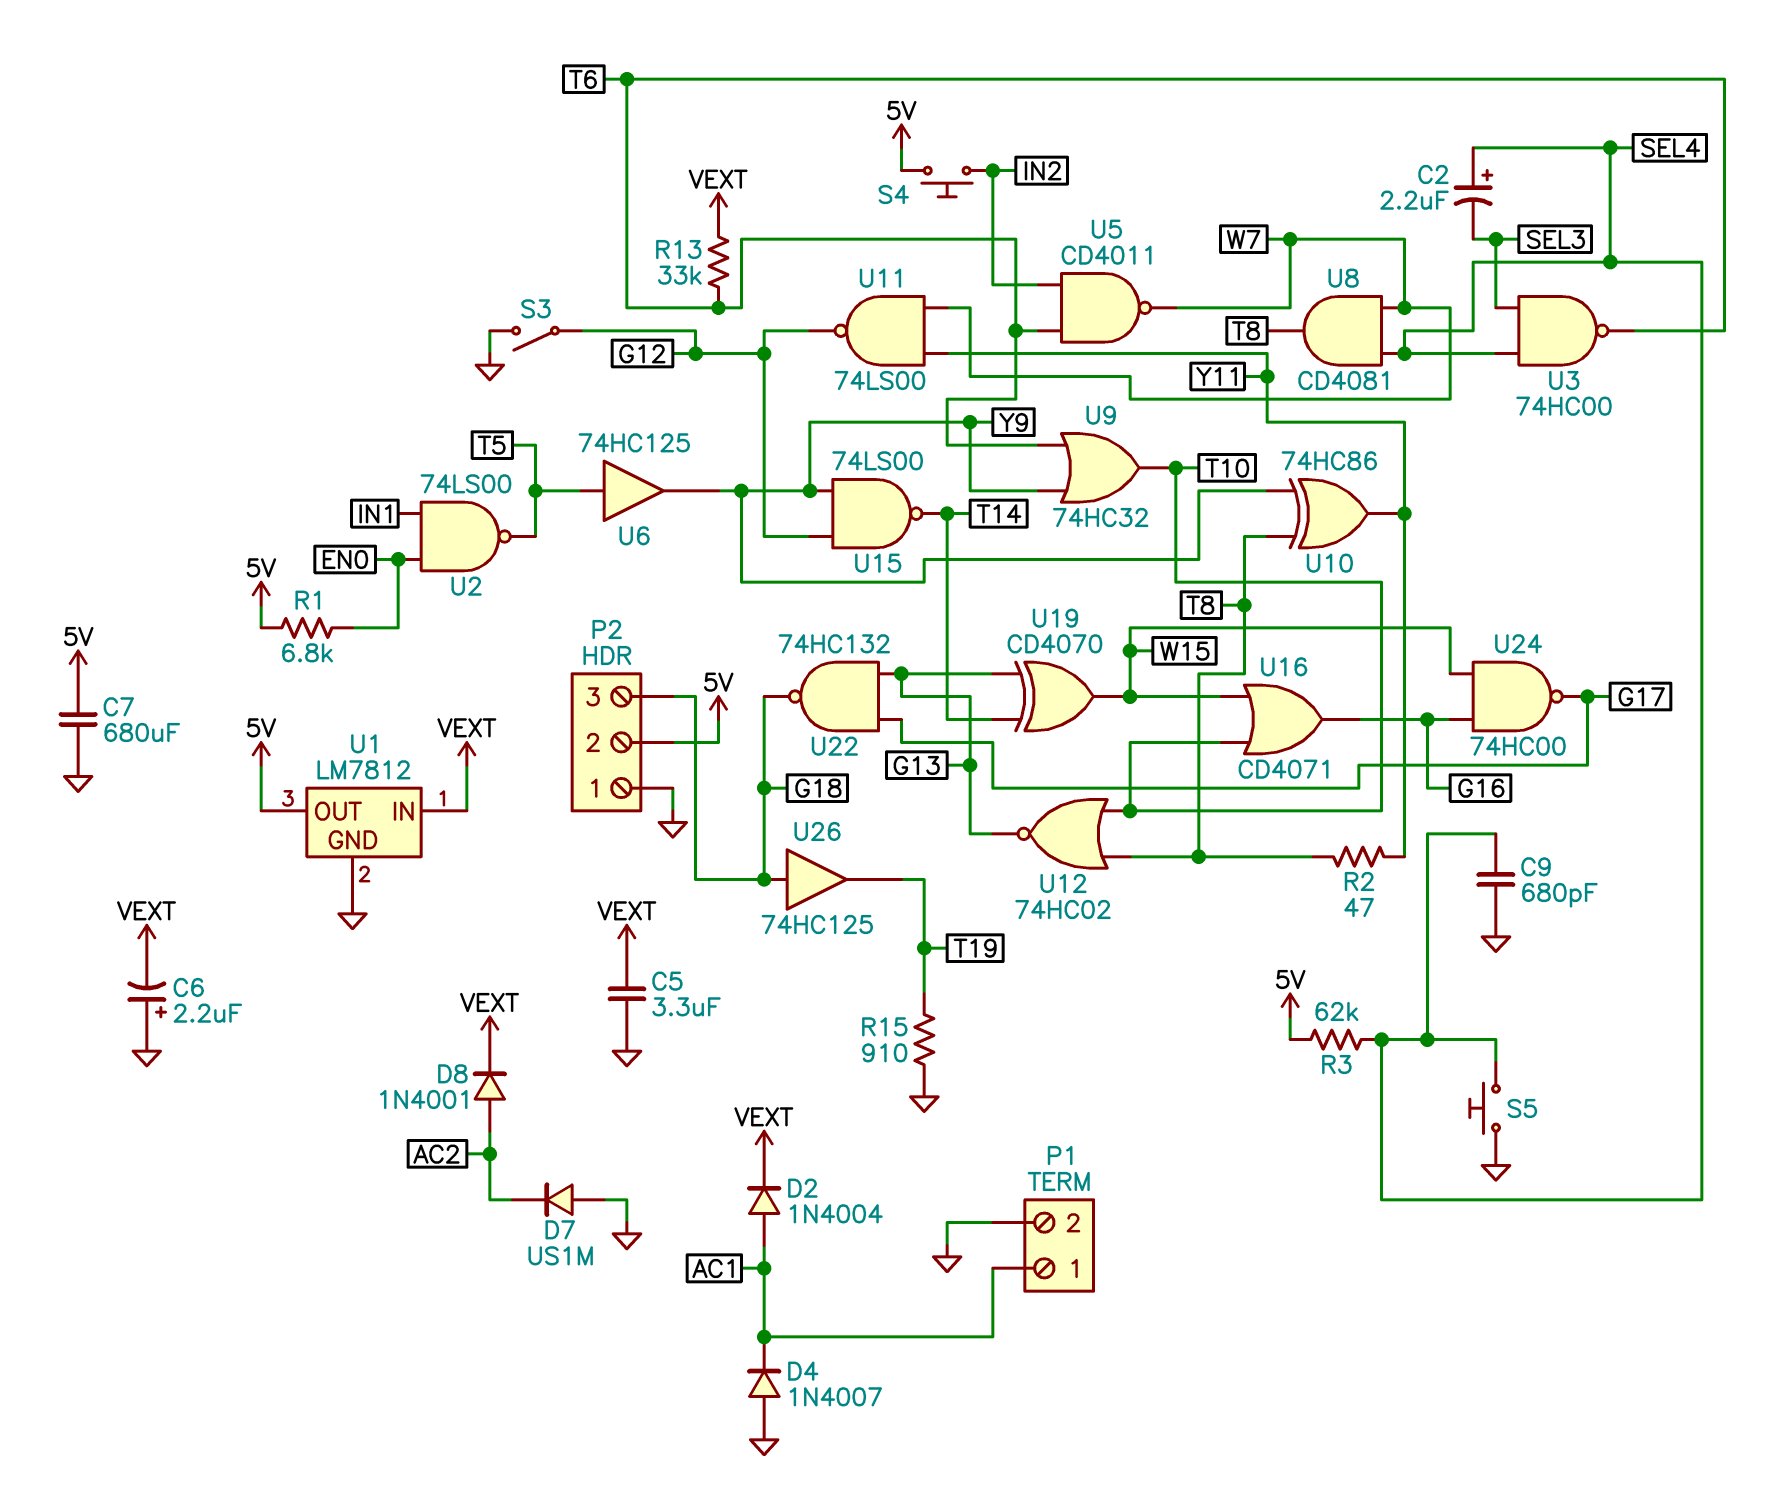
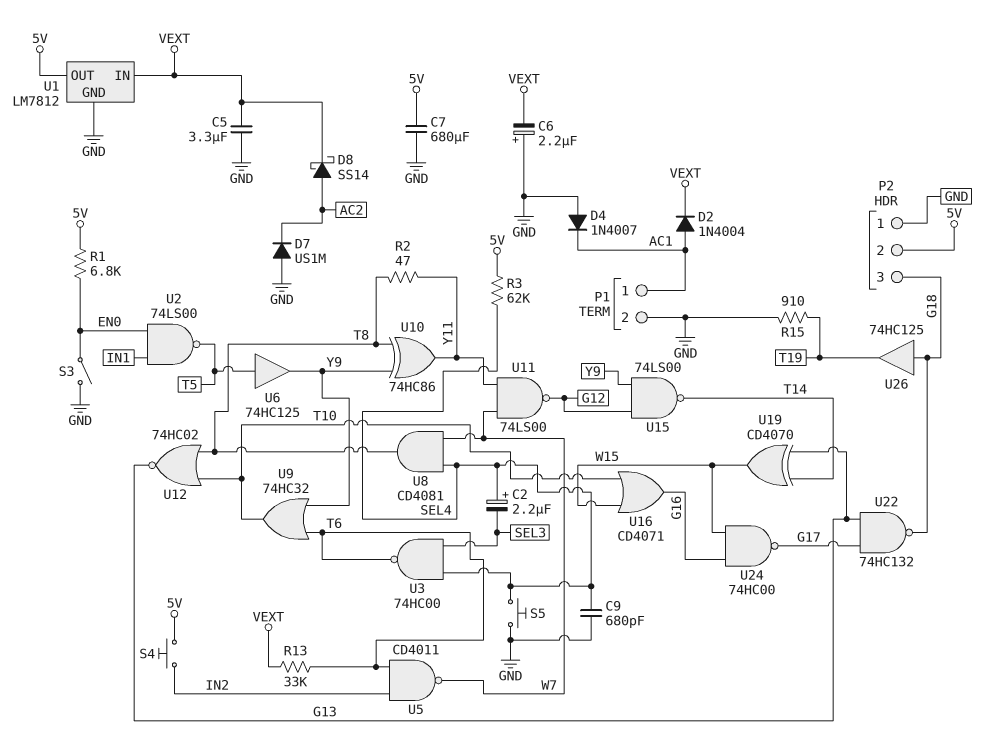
D8: diode 1N4001 (A AC2, K VEXT) -> schottky SS14 (A AC2, K VEXT)
S3: switch (G12, GND) -> switch (EN0, GND)

